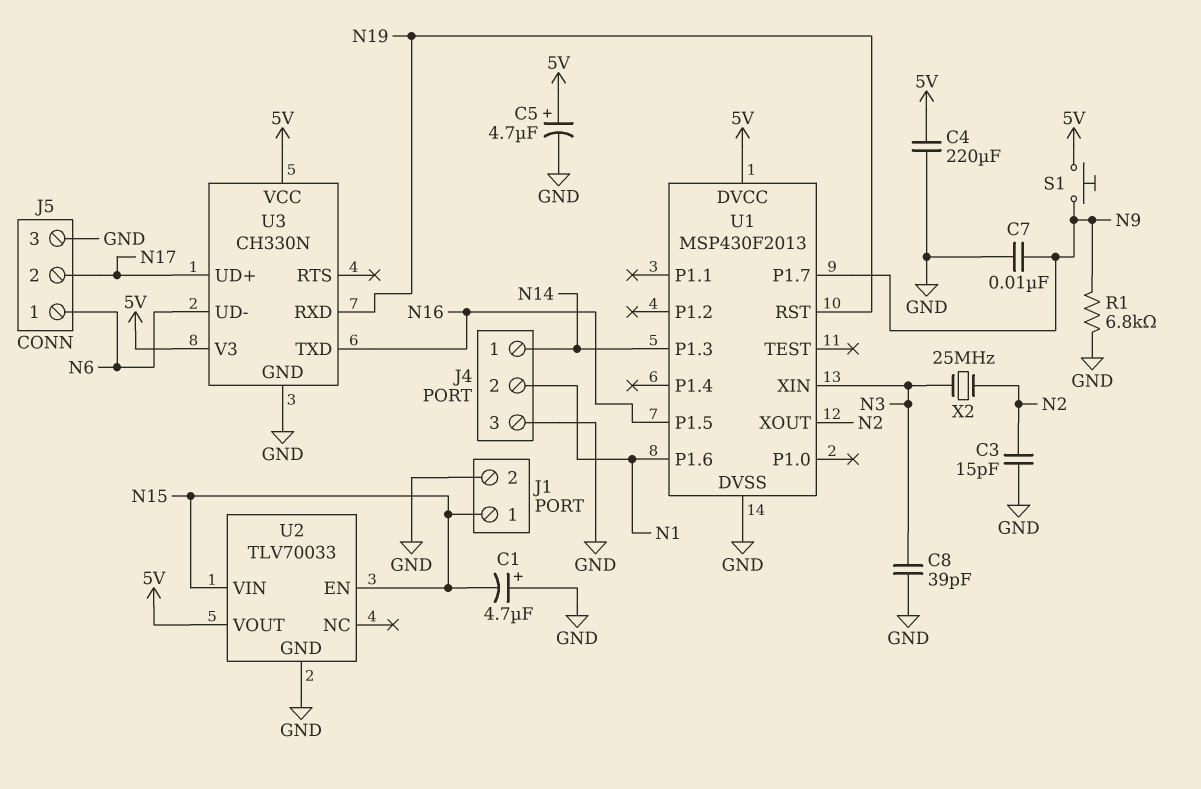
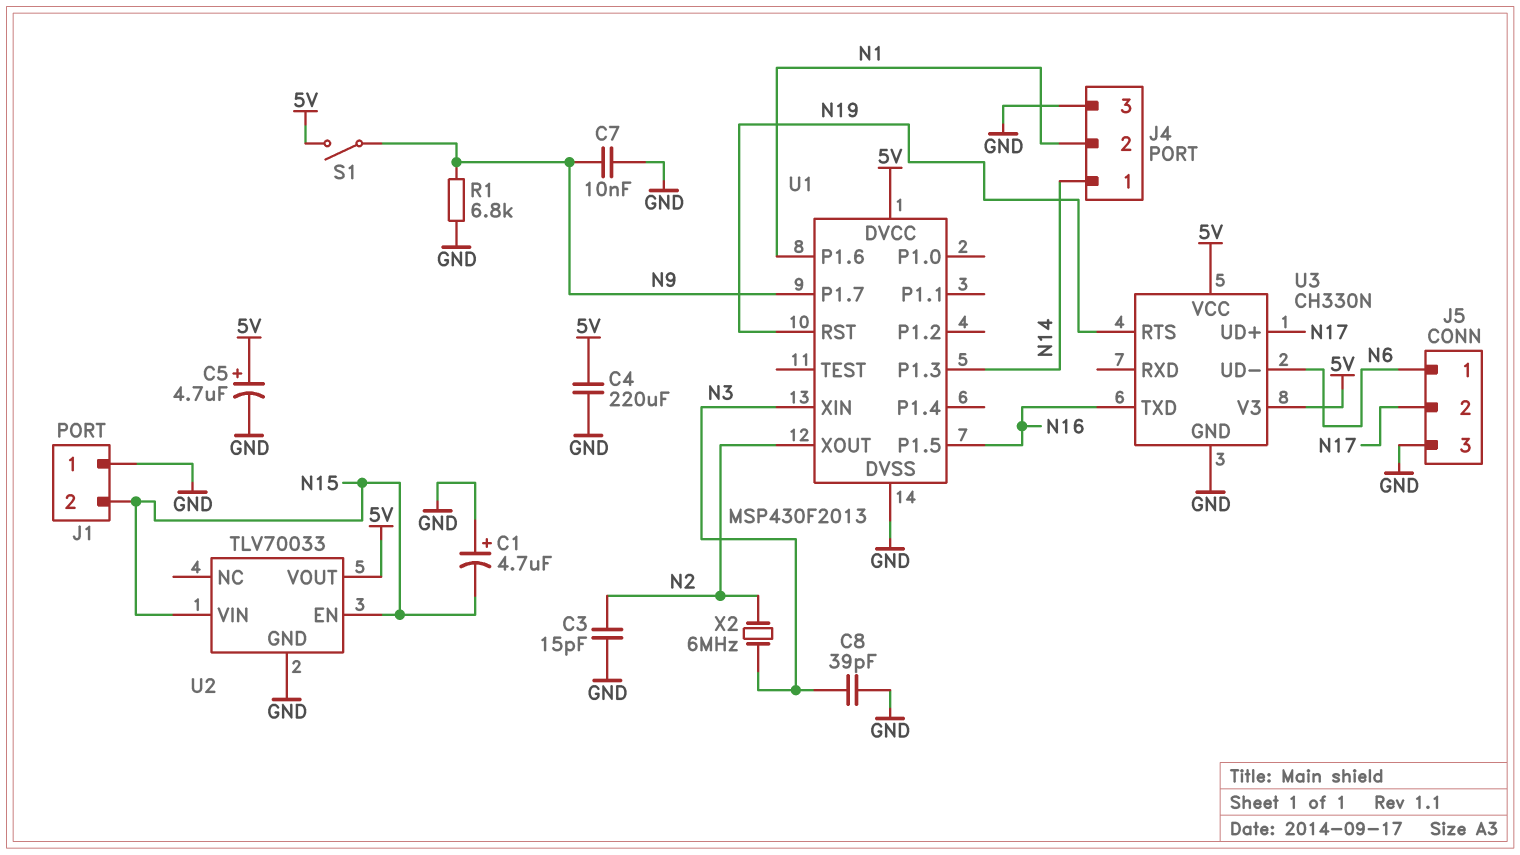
J1 pin 1: N15 -> GND
J1 pin 2: GND -> N15
S1: button (5V, N9) -> switch (5V, N9)
U3 pin RTS: none -> N19
U3 pin RXD: N19 -> none
X2: 25MHz (N2, N3) -> 6MHz (N2, N3)

